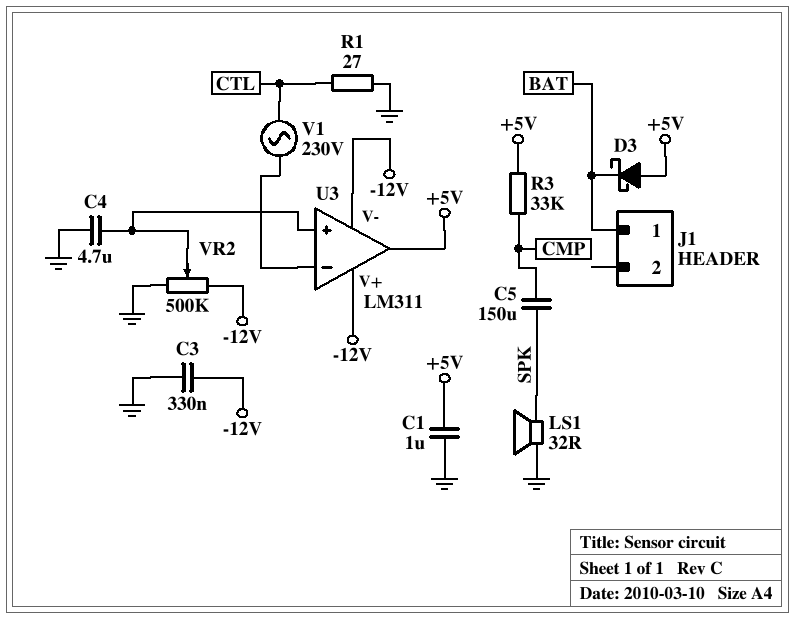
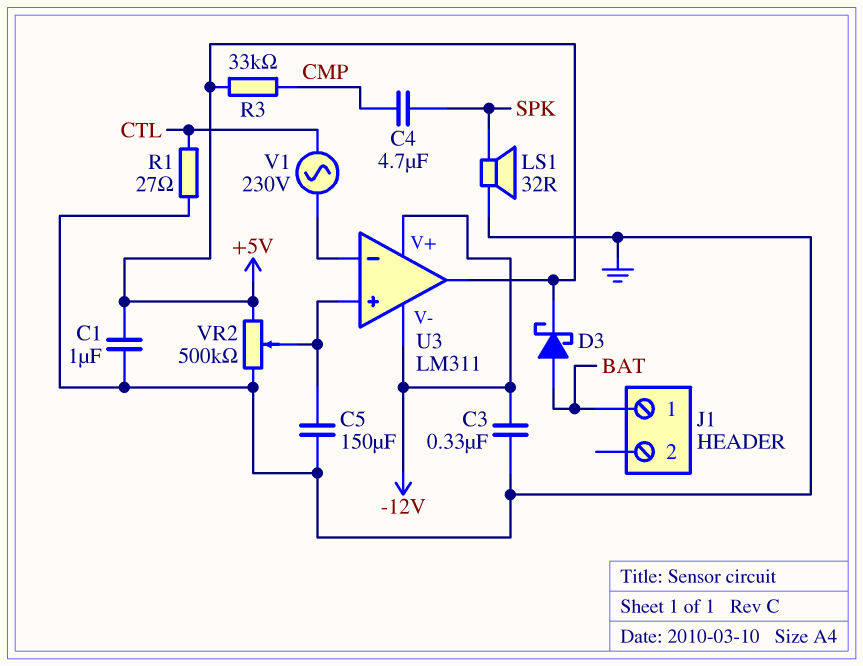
C4: 4.7uF (GND, U3/in+) -> 4.7uF (CMP, SPK)
C5: 150uF (CMP, SPK) -> 150uF (GND, U3/in+)
D3: schottky (A +5V, K BAT) -> schottky (A BAT, K +5V)
VR2: 500k (-12V, GND, wiper U3/in+) -> 500k (+5V, GND, wiper U3/in+)

